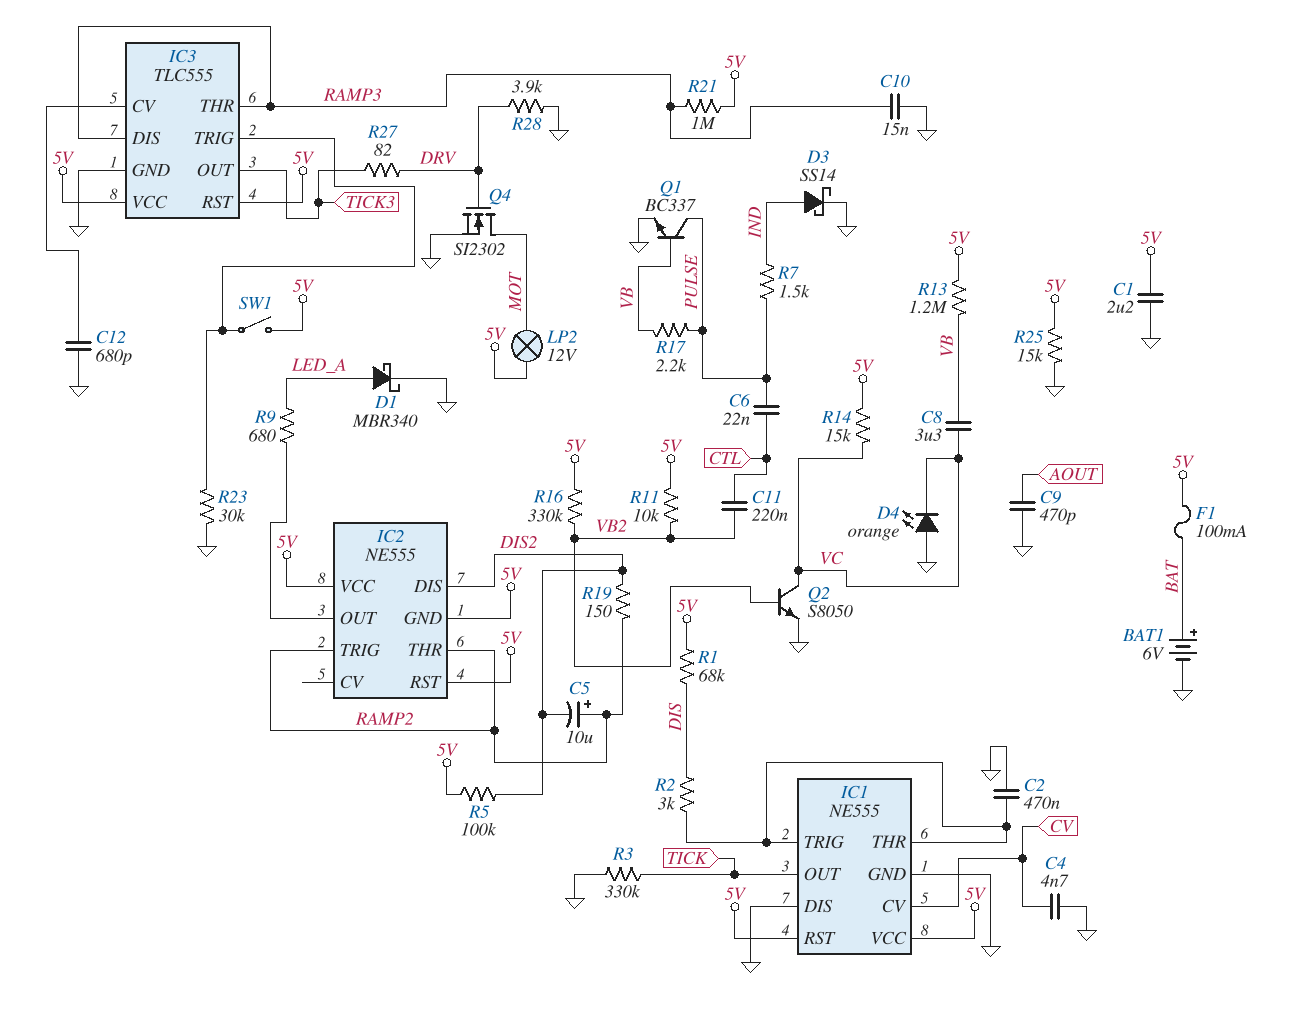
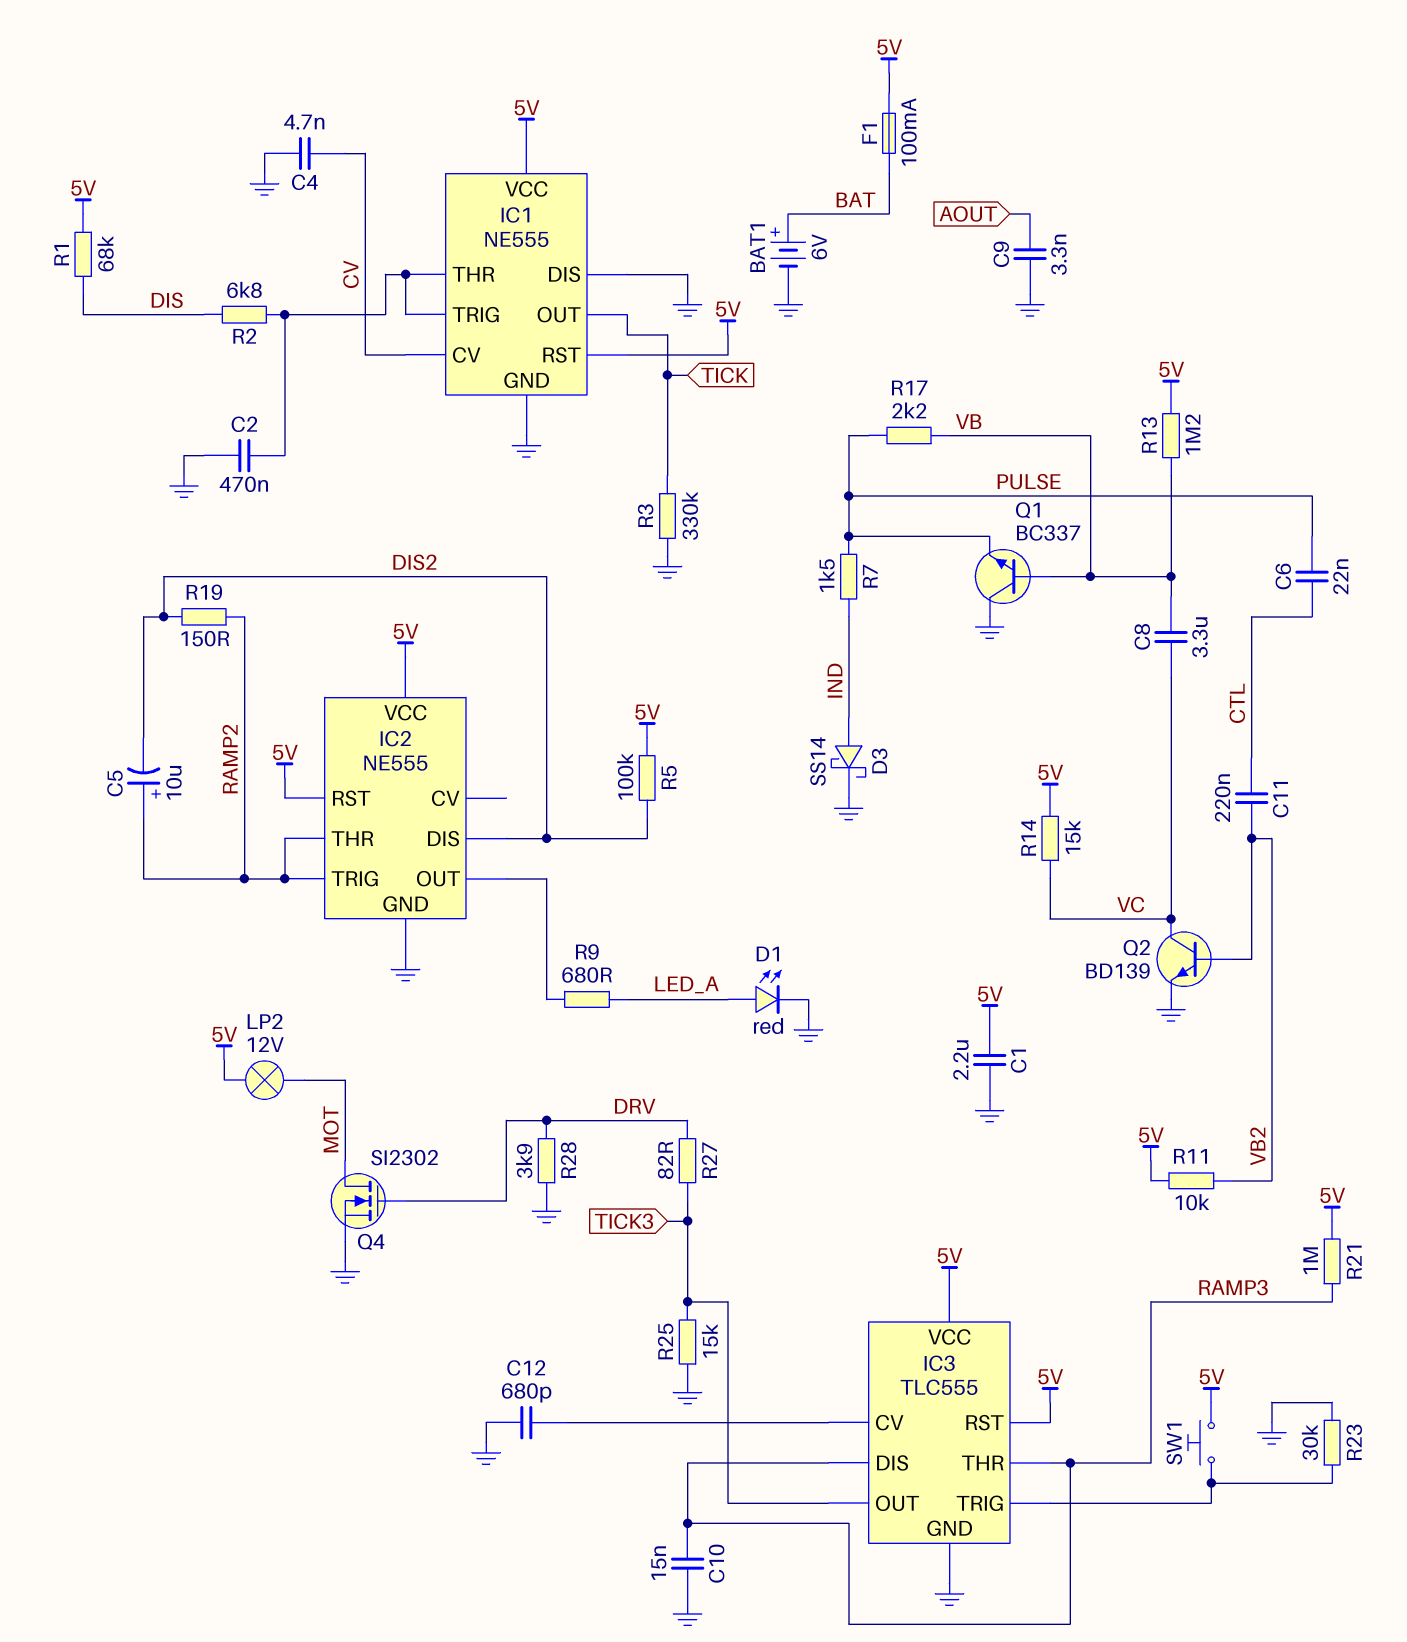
C9: 470pF (AOUT, GND) -> 3.3nF (AOUT, GND)
D1: schottky MBR340 (A LED_A, K GND) -> LED red (A LED_A, K GND)
D4: LED orange (A GND, K VC) -> none
IC2 pin GND: 5V -> GND
Q1: NPN BC337 (B VB, C PULSE, E GND) -> NPN BC337 (B VB, C GND, E PULSE)
Q2: NPN S8050 (B VB2, C VC, E GND) -> NPN BD139 (B VB2, C VC, E GND)
R2: 3k (DIS, IC1/THR) -> 6.8k (DIS, IC1/THR)
R16: 330k (5V, VB2) -> none
R25: 15k (5V, GND) -> 15k (GND, TICK3)
SW1: switch (5V, IC3/TRIG) -> button (5V, IC3/TRIG)

